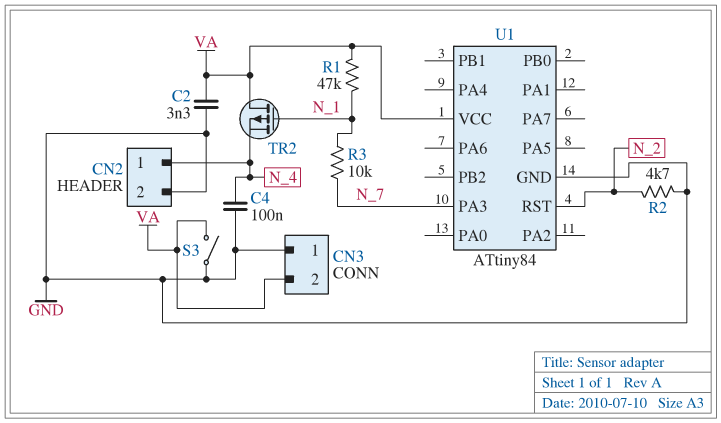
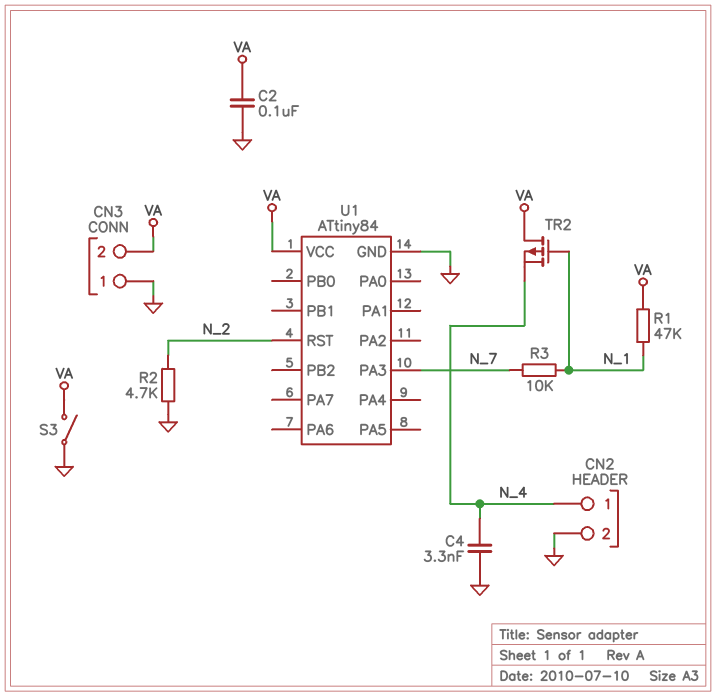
C2: 3.3nF (GND, VA) -> 100nF (GND, VA)
C4: 100nF (GND, N_4) -> 3.3nF (GND, N_4)

